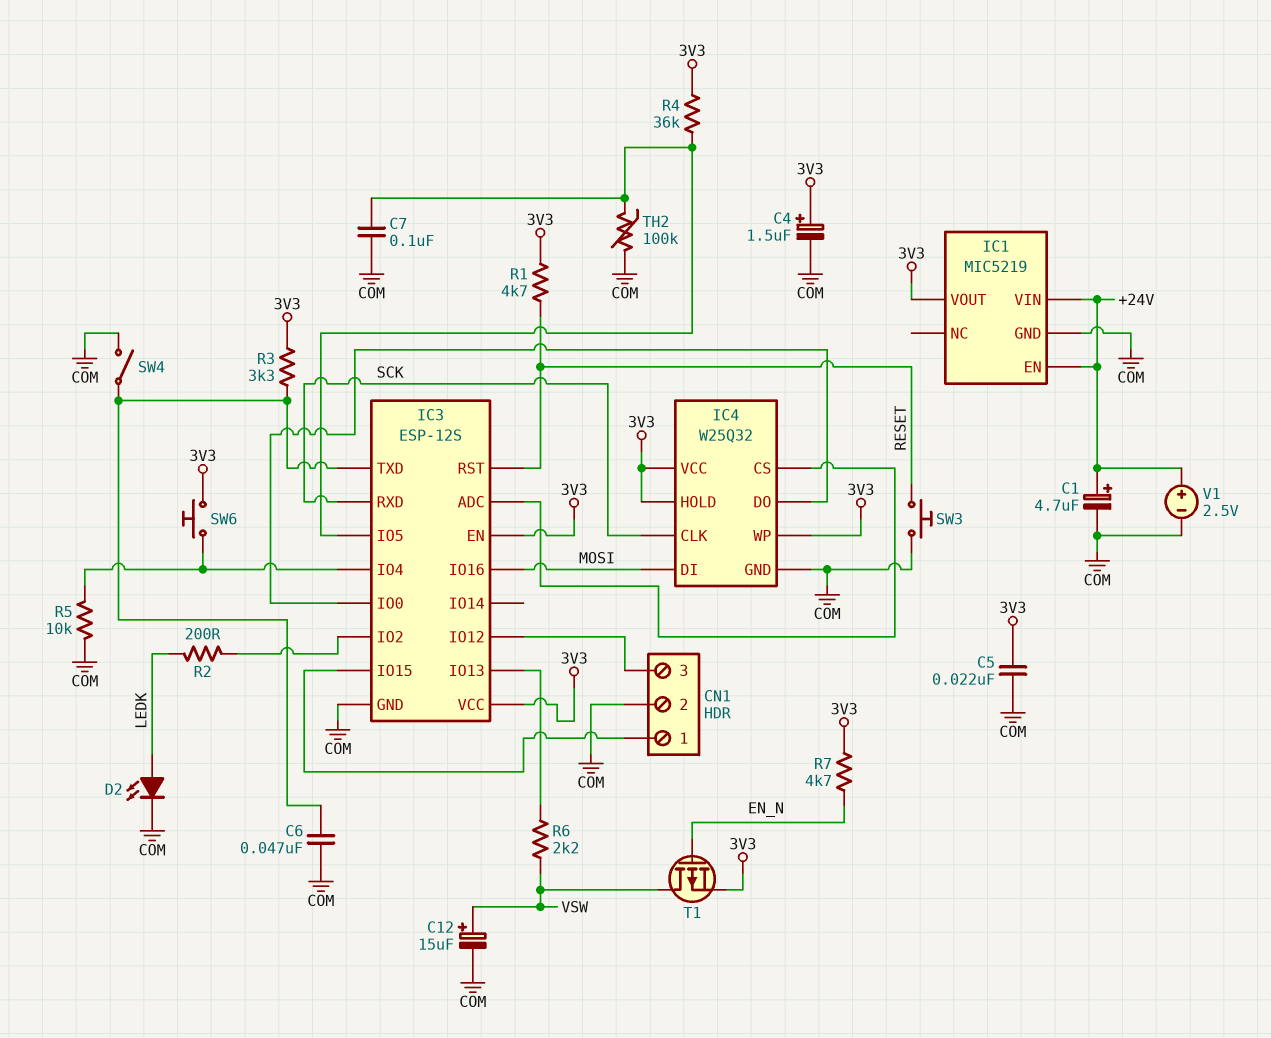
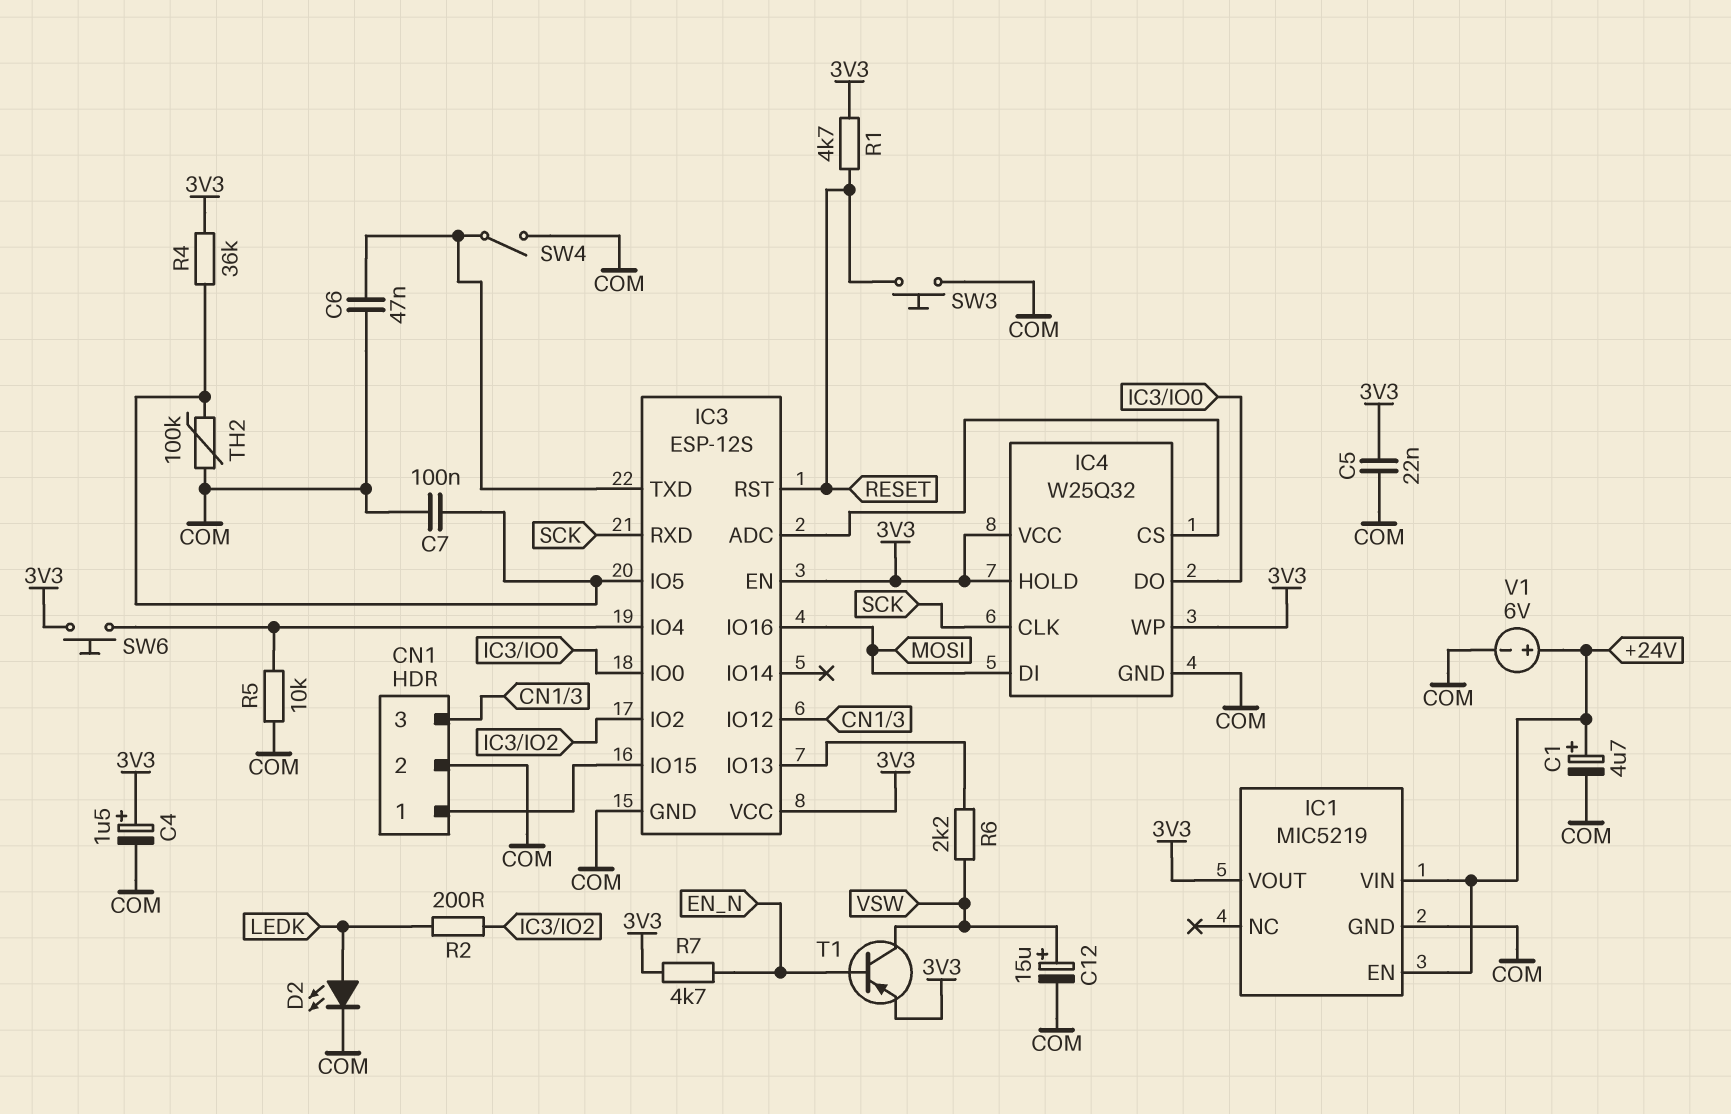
R3: 3.3k (3V3, IC3/TXD) -> none
T1: PMOS (G EN_N, D VSW, S 3V3) -> PNP (B EN_N, C VSW, E 3V3)
V1: 2.5V (plus +24V, minus COM) -> 6V (plus +24V, minus COM)

